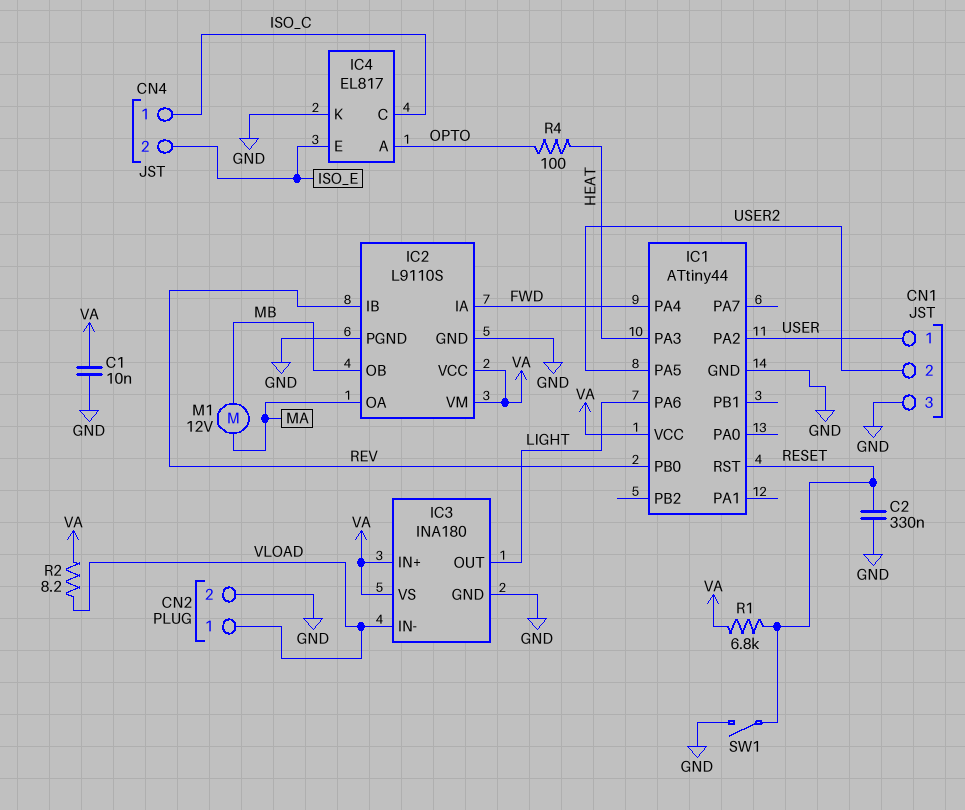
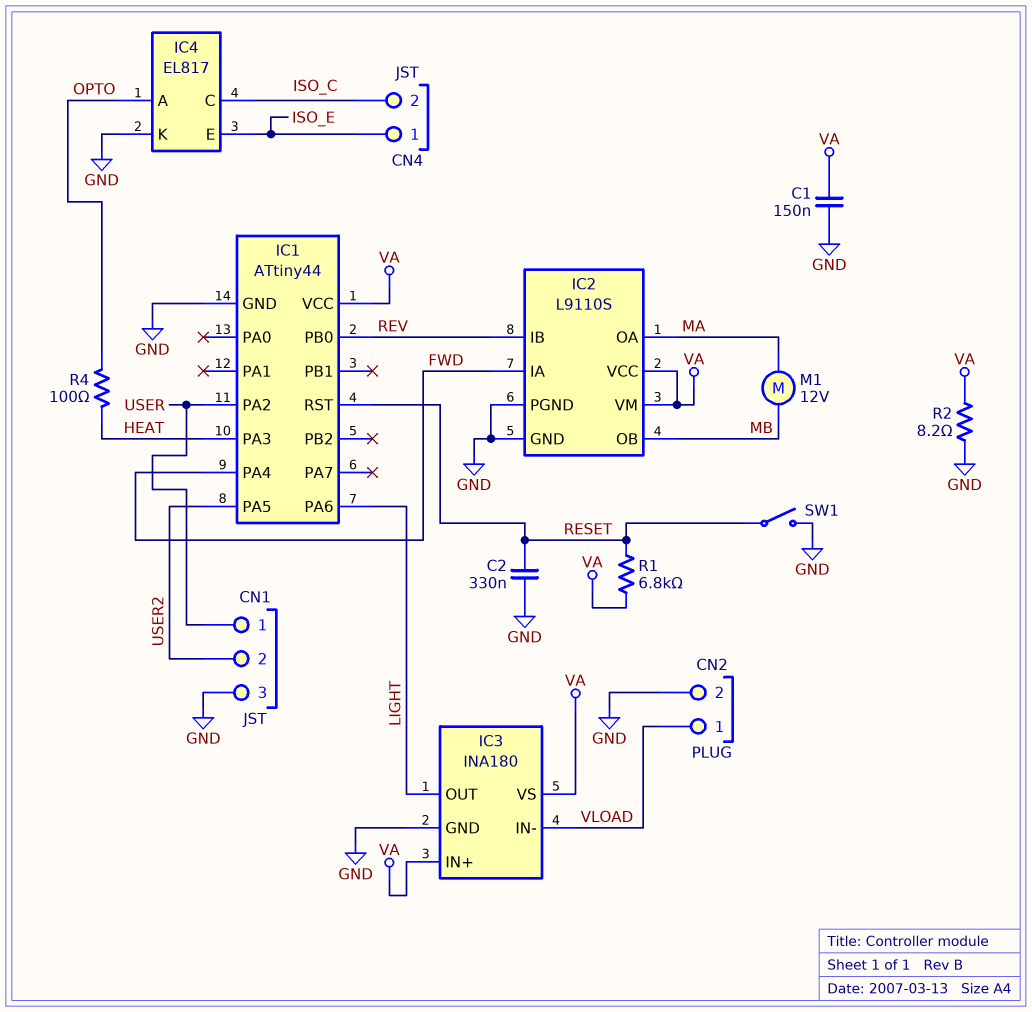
C1: 10nF (GND, VA) -> 150nF (GND, VA)
CN4 pin 1: ISO_C -> ISO_E
CN4 pin 2: ISO_E -> ISO_C
R2: 8.2 (VA, VLOAD) -> 8.2 (GND, VA)

